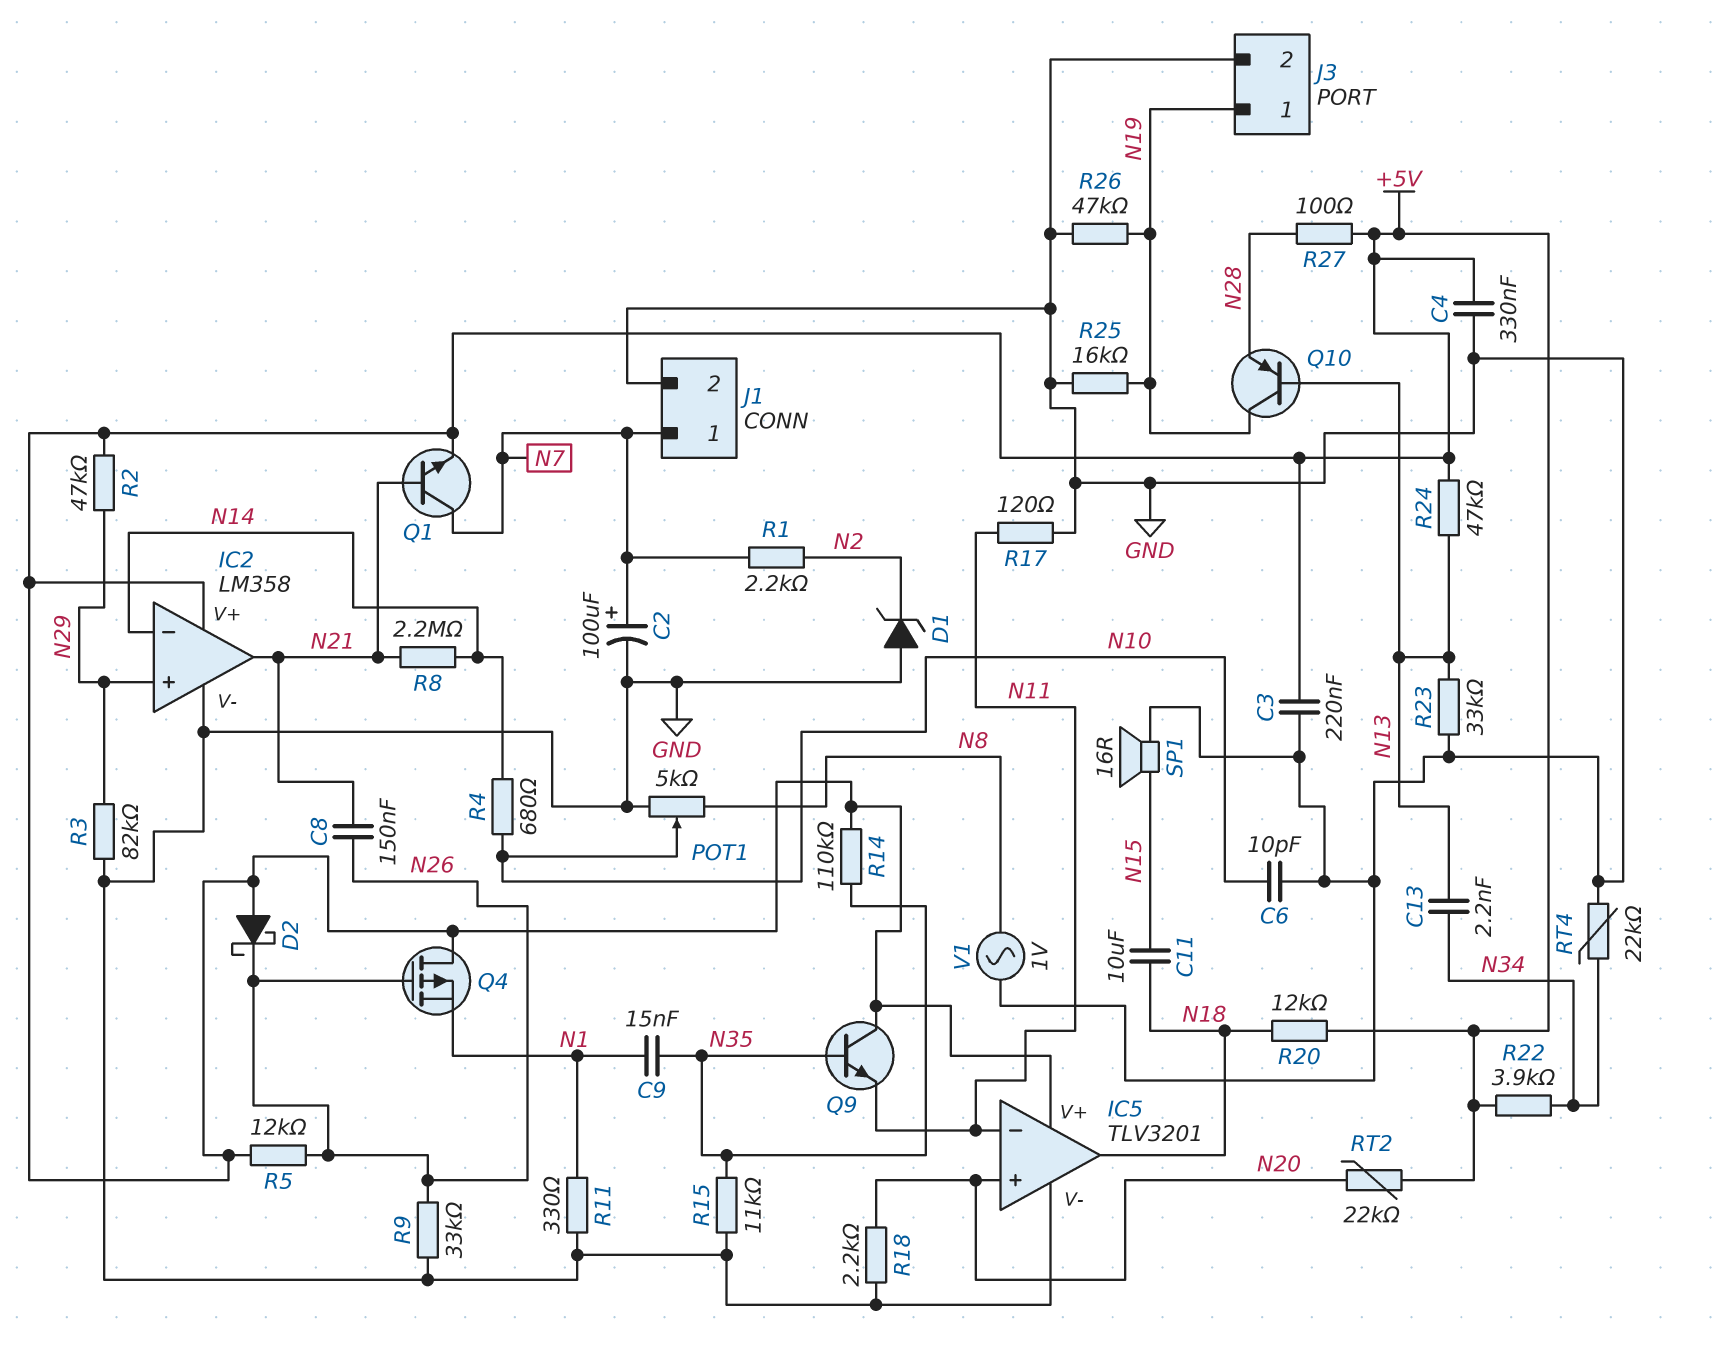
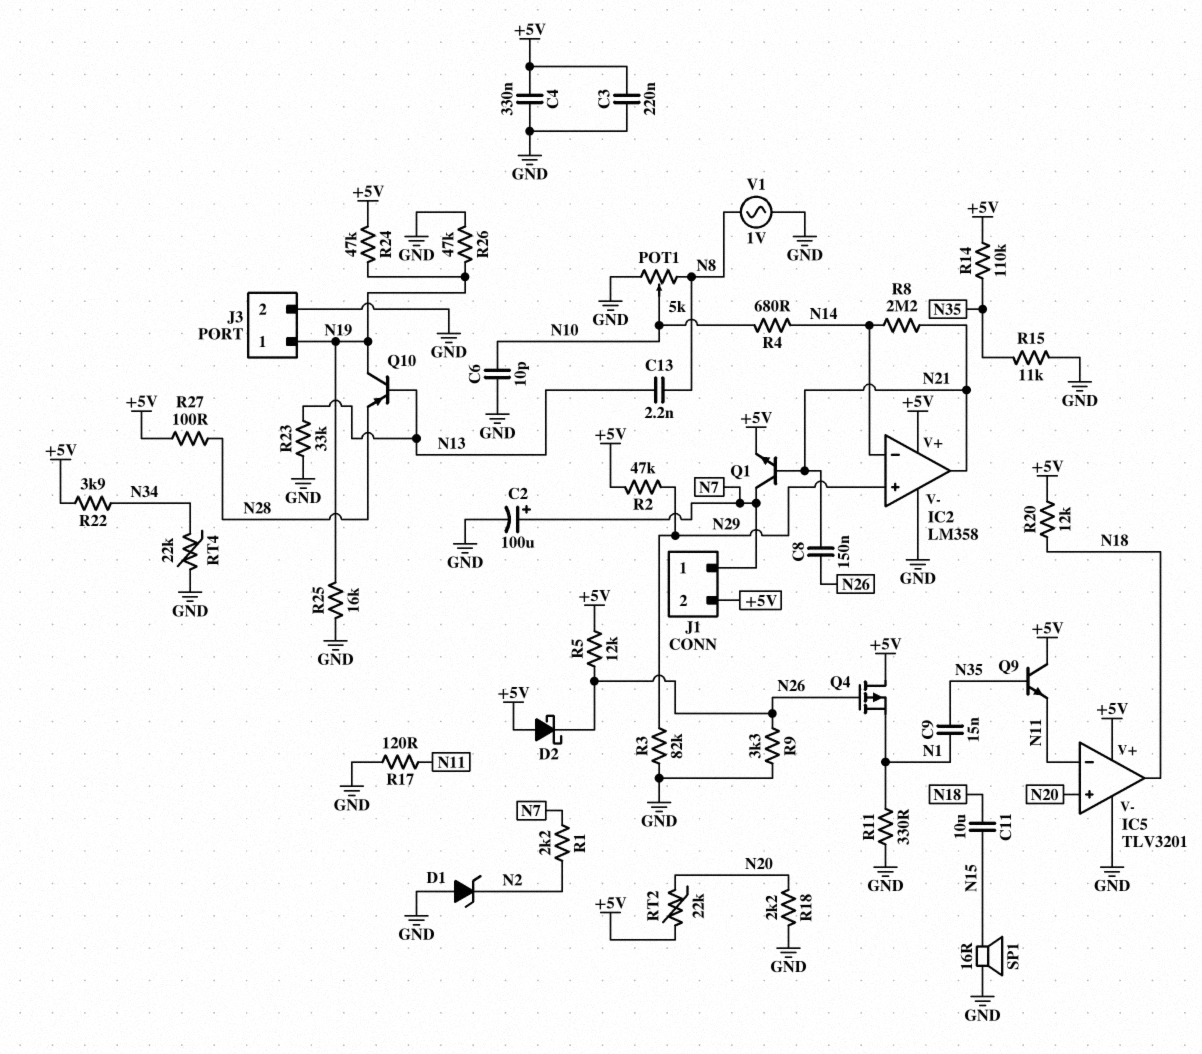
C13: 2.2nF (N13, N34) -> 2.2nF (N8, N13)
J1 pin 2: GND -> +5V
R9: 33k (GND, N26) -> 3.3k (GND, N26)
R24: 47k (+5V, N13) -> 47k (+5V, N19)

